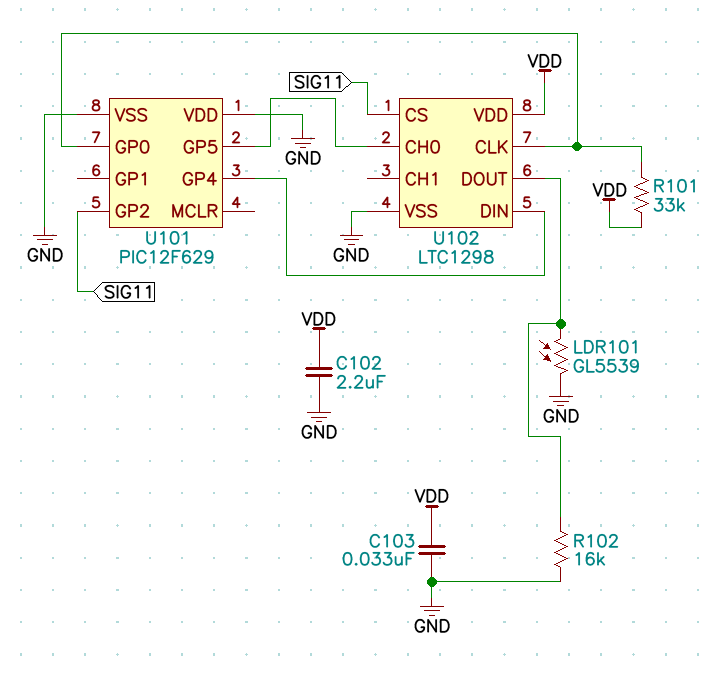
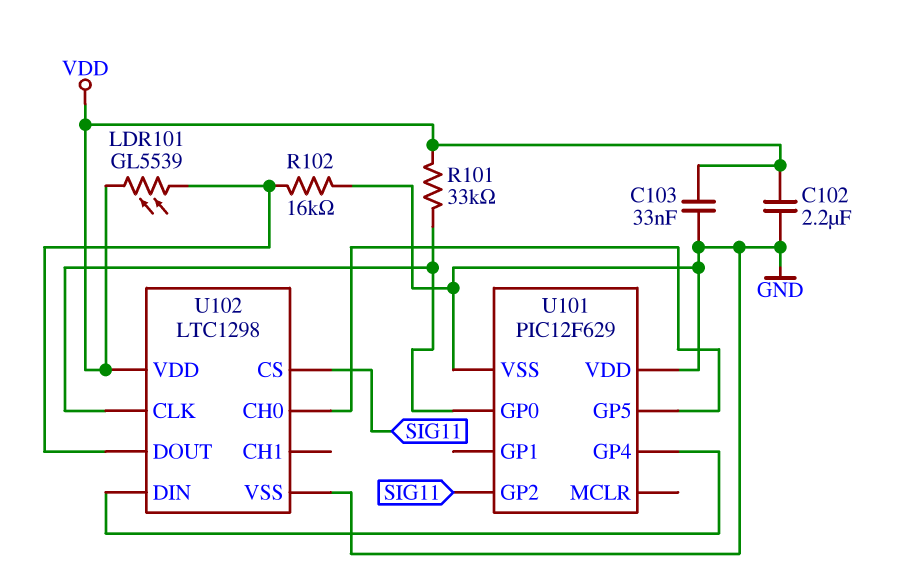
LDR101: GL5539 (GND, U102/DOUT) -> GL5539 (U102/DOUT, VDD)

